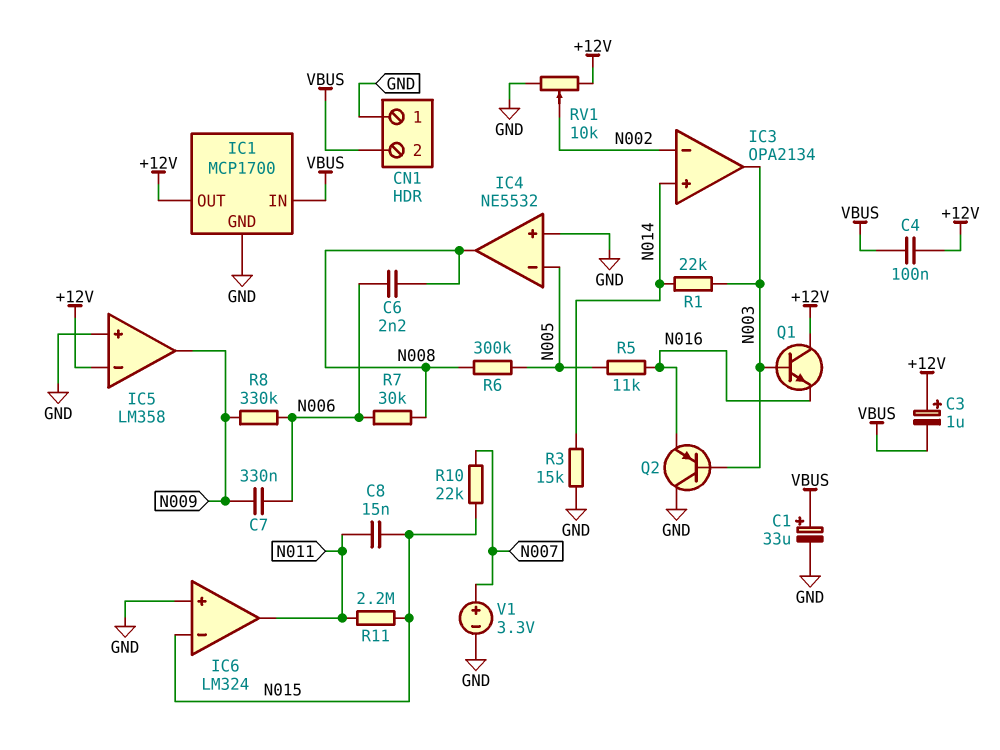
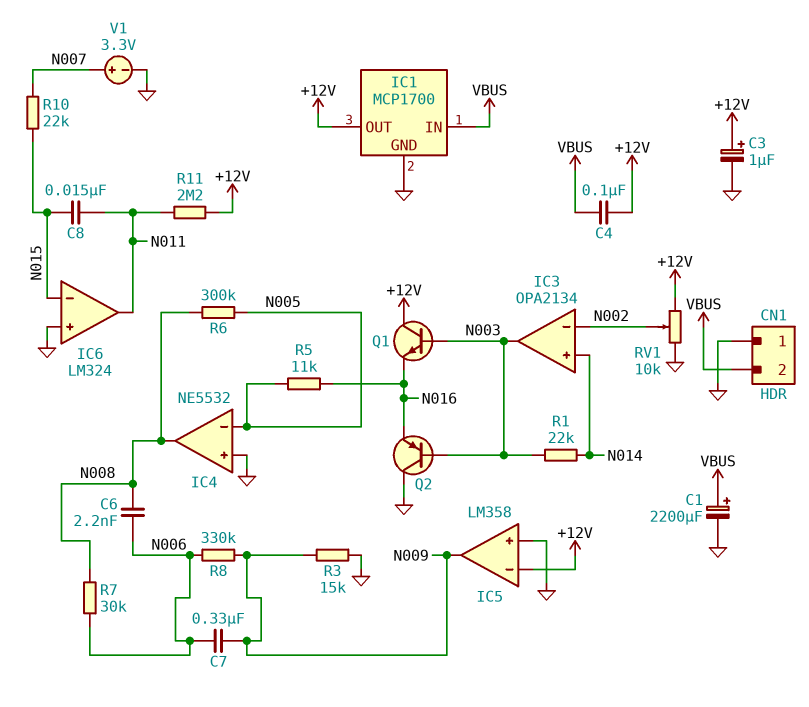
C1: 33uF (plus VBUS, minus GND) -> 2200uF (plus VBUS, minus GND)
C3: 1uF (plus +12V, minus VBUS) -> 1uF (plus +12V, minus GND)
R3: 15k (GND, N014) -> 15k (GND, N009)
R11: 2.2M (N011, N015) -> 2.2M (+12V, N011)

